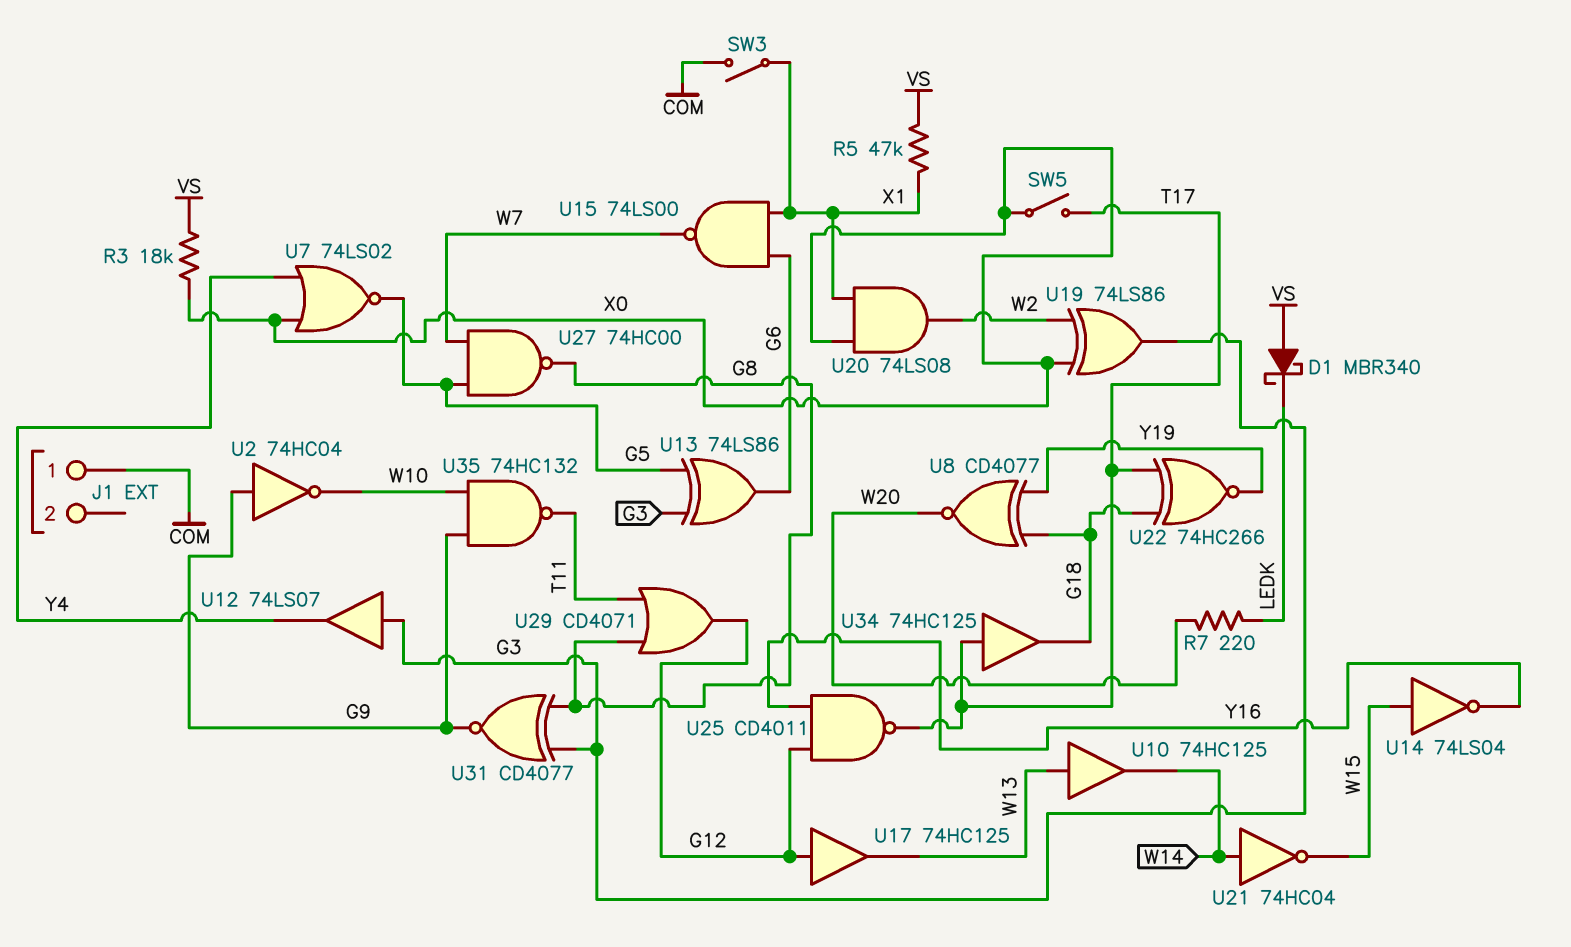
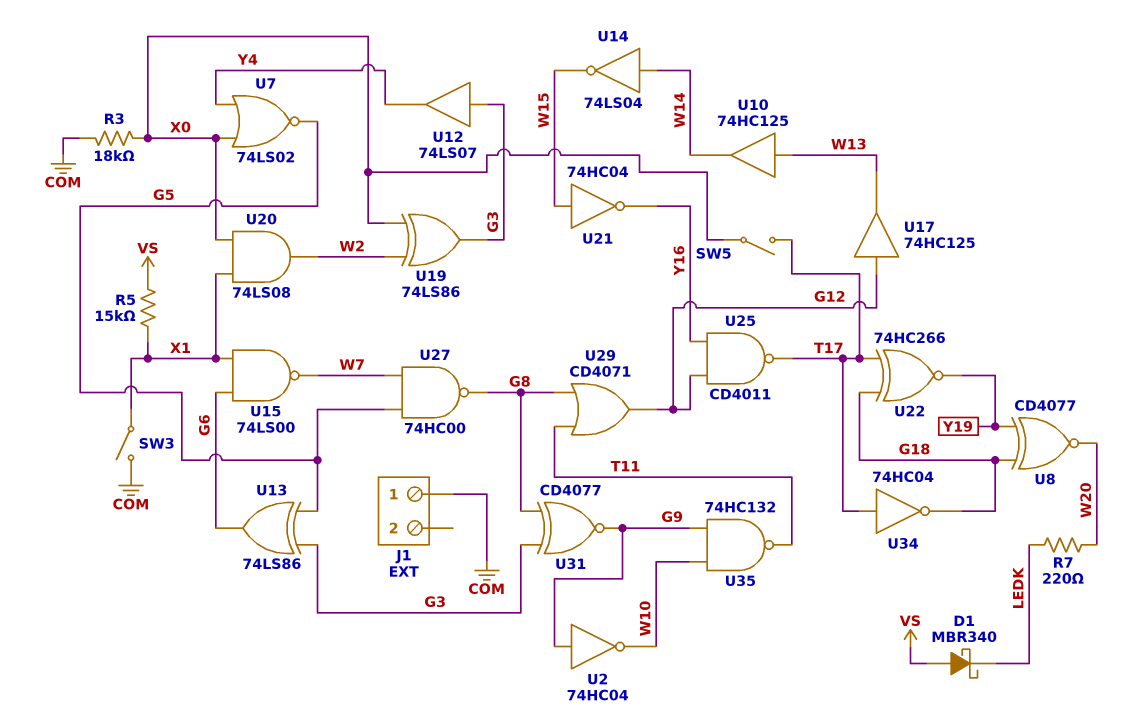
R3: 18k (VS, X0) -> 18k (COM, X0)
R5: 47k (VS, X1) -> 15k (VS, X1)
U14: NOT 74LS04 (in W15, out Y16) -> NOT 74LS04 (in W14, out W15)
U21: NOT 74HC04 (in W14, out W15) -> NOT 74HC04 (in W15, out Y16)
U34: buffer 74HC125 (in T17, out G18) -> NOT 74HC04 (in T17, out G18)

